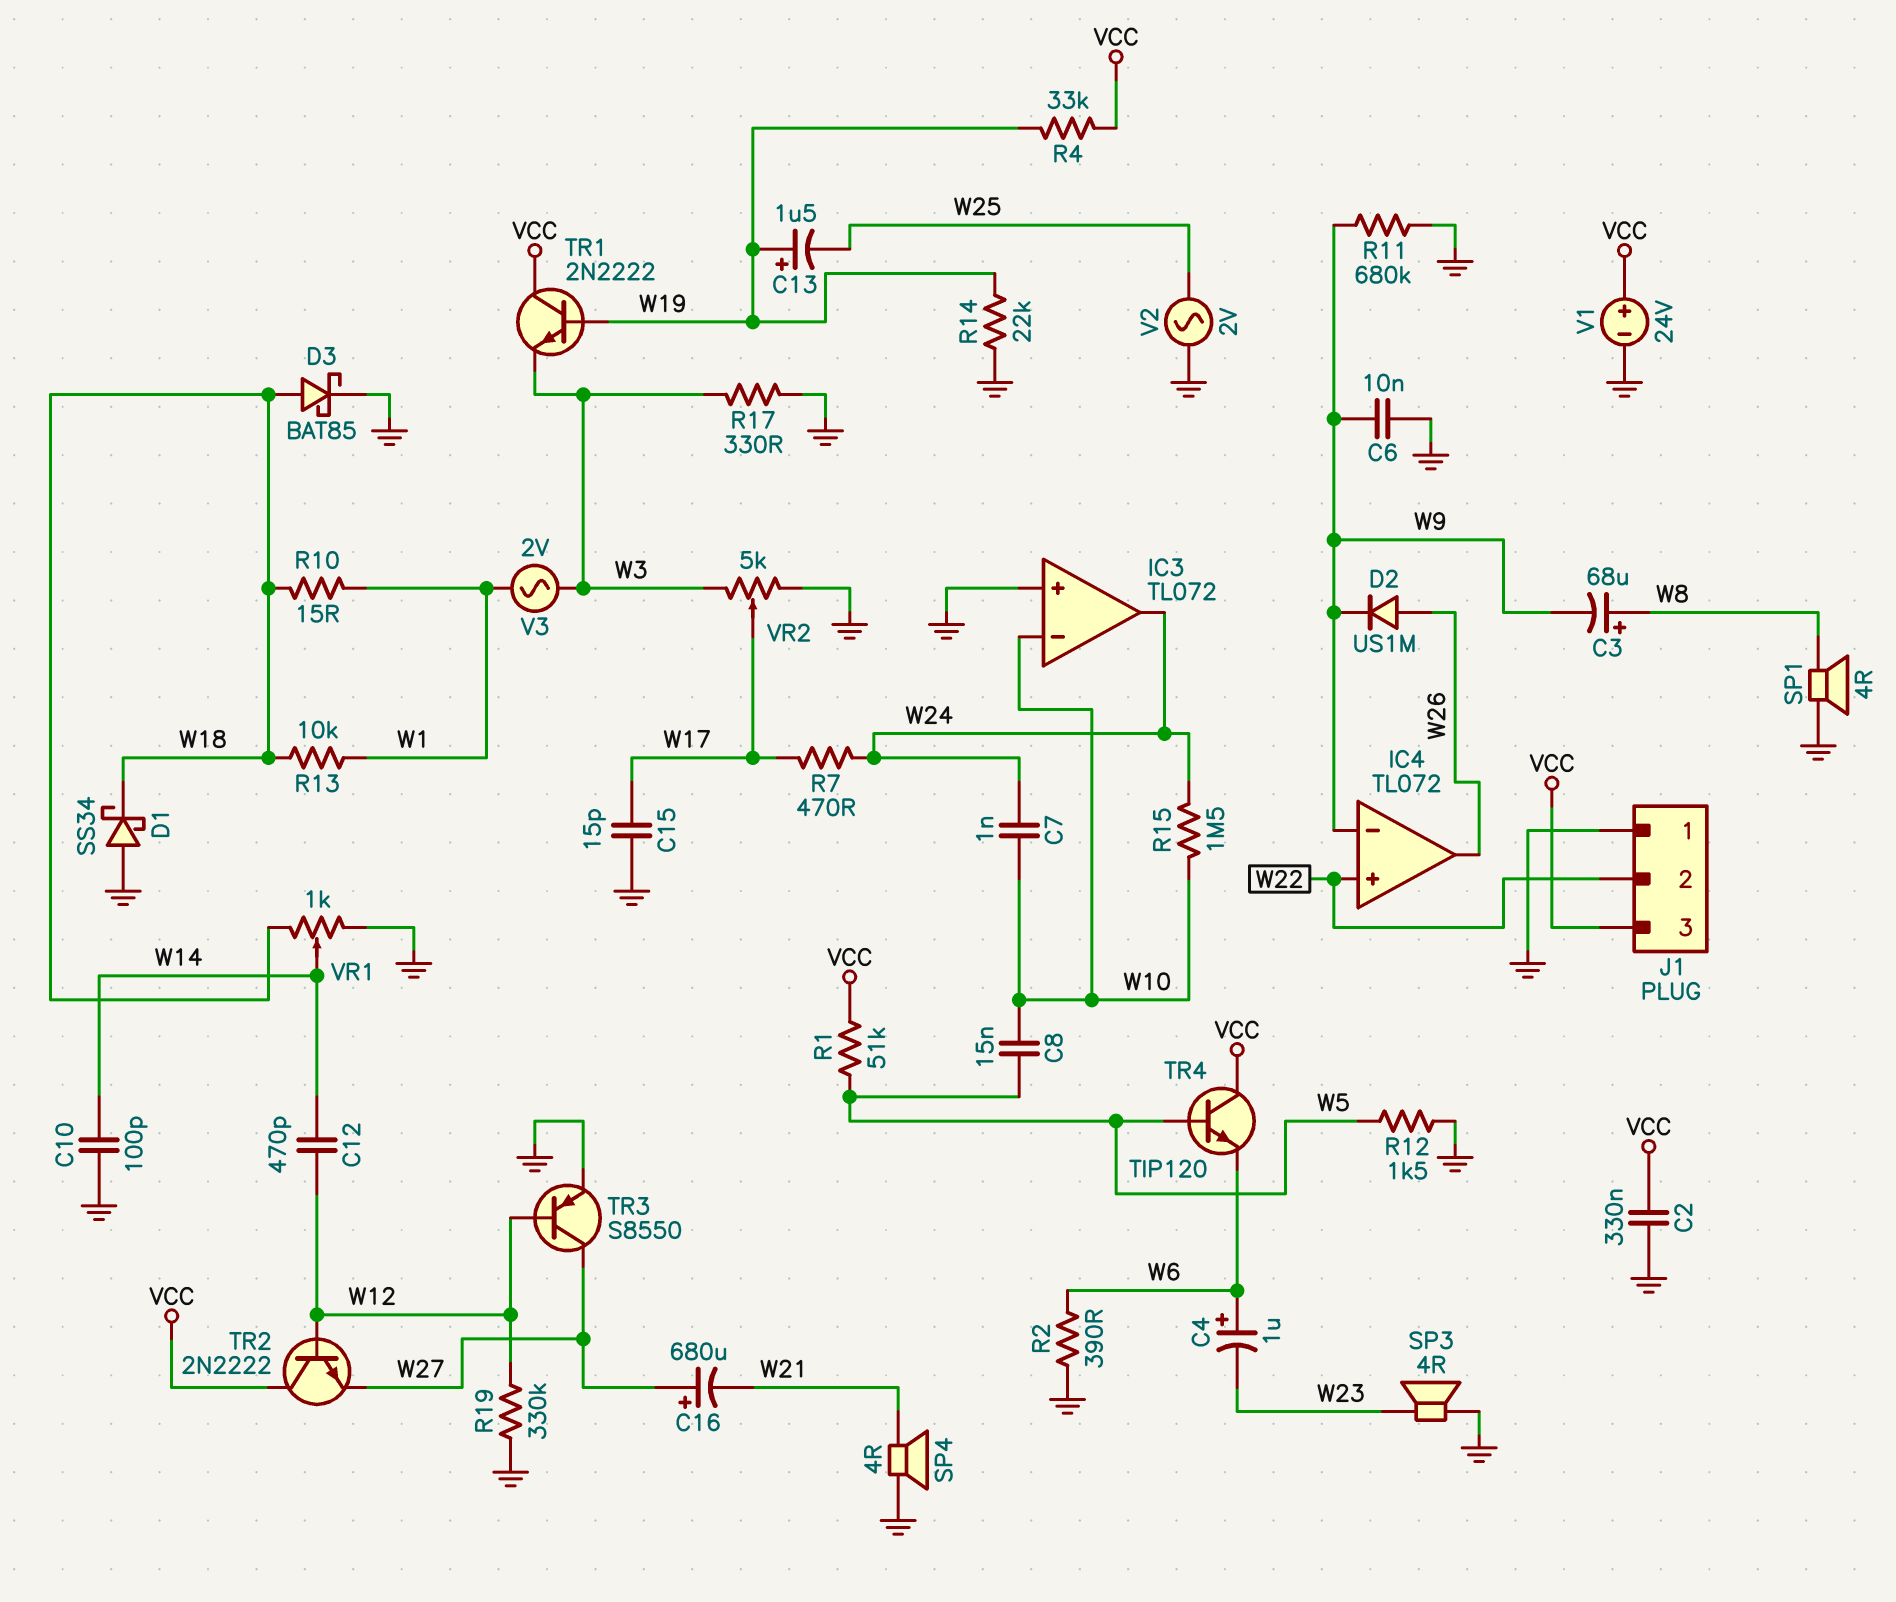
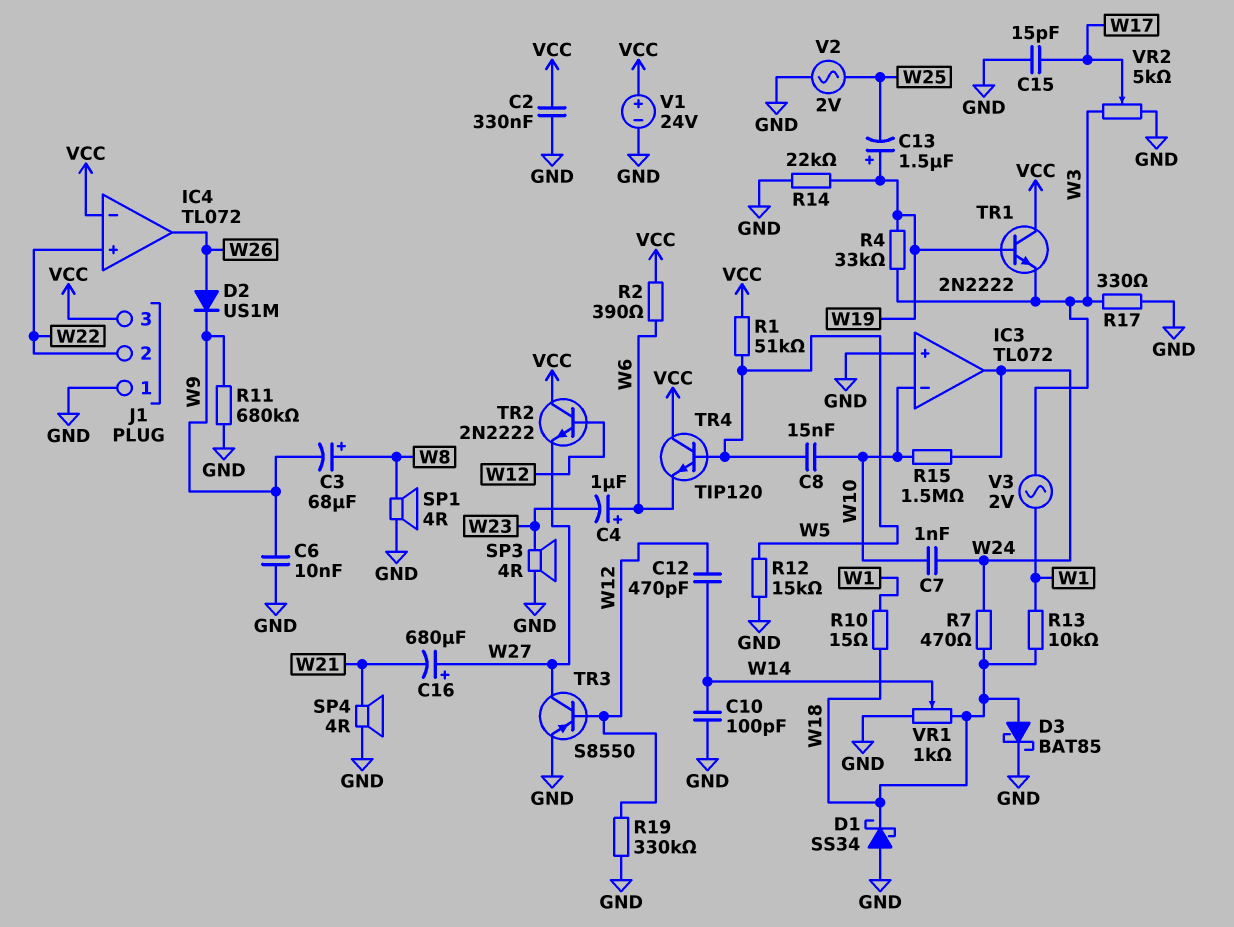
IC4 pin in-: W9 -> VCC
R2: 390 (GND, W6) -> 390 (VCC, W6)
R4: 33k (VCC, W19) -> 33k (W3, W19)
R7: 470 (W17, W24) -> 470 (W18, W24)
R12: 1.5k (GND, W5) -> 15k (GND, W5)

